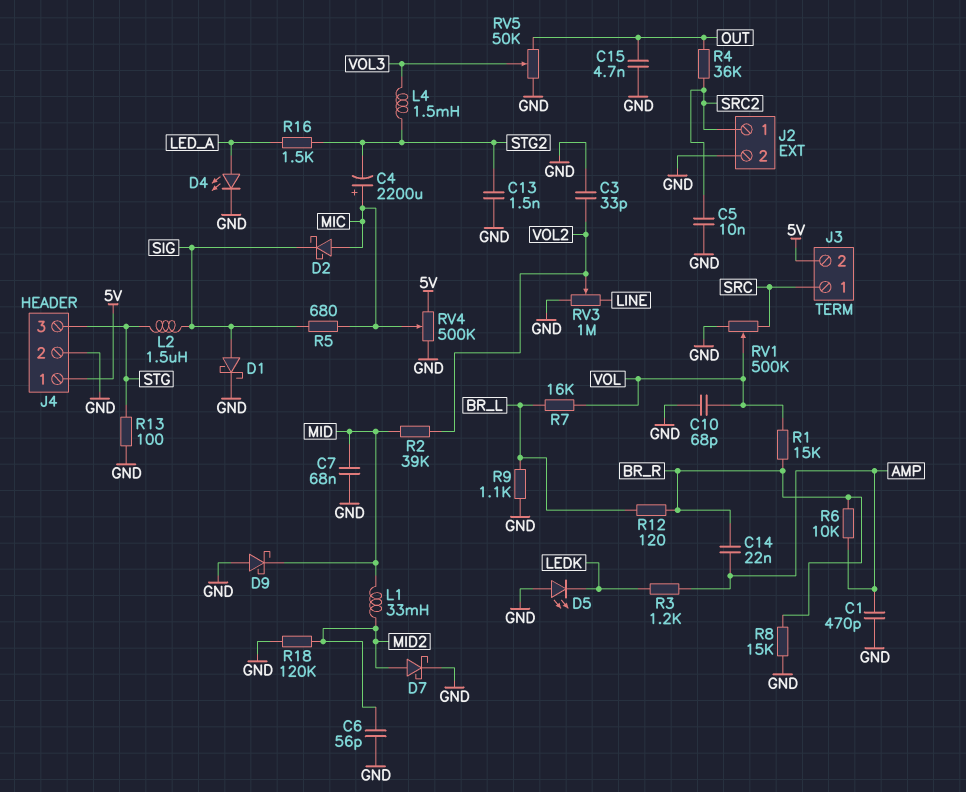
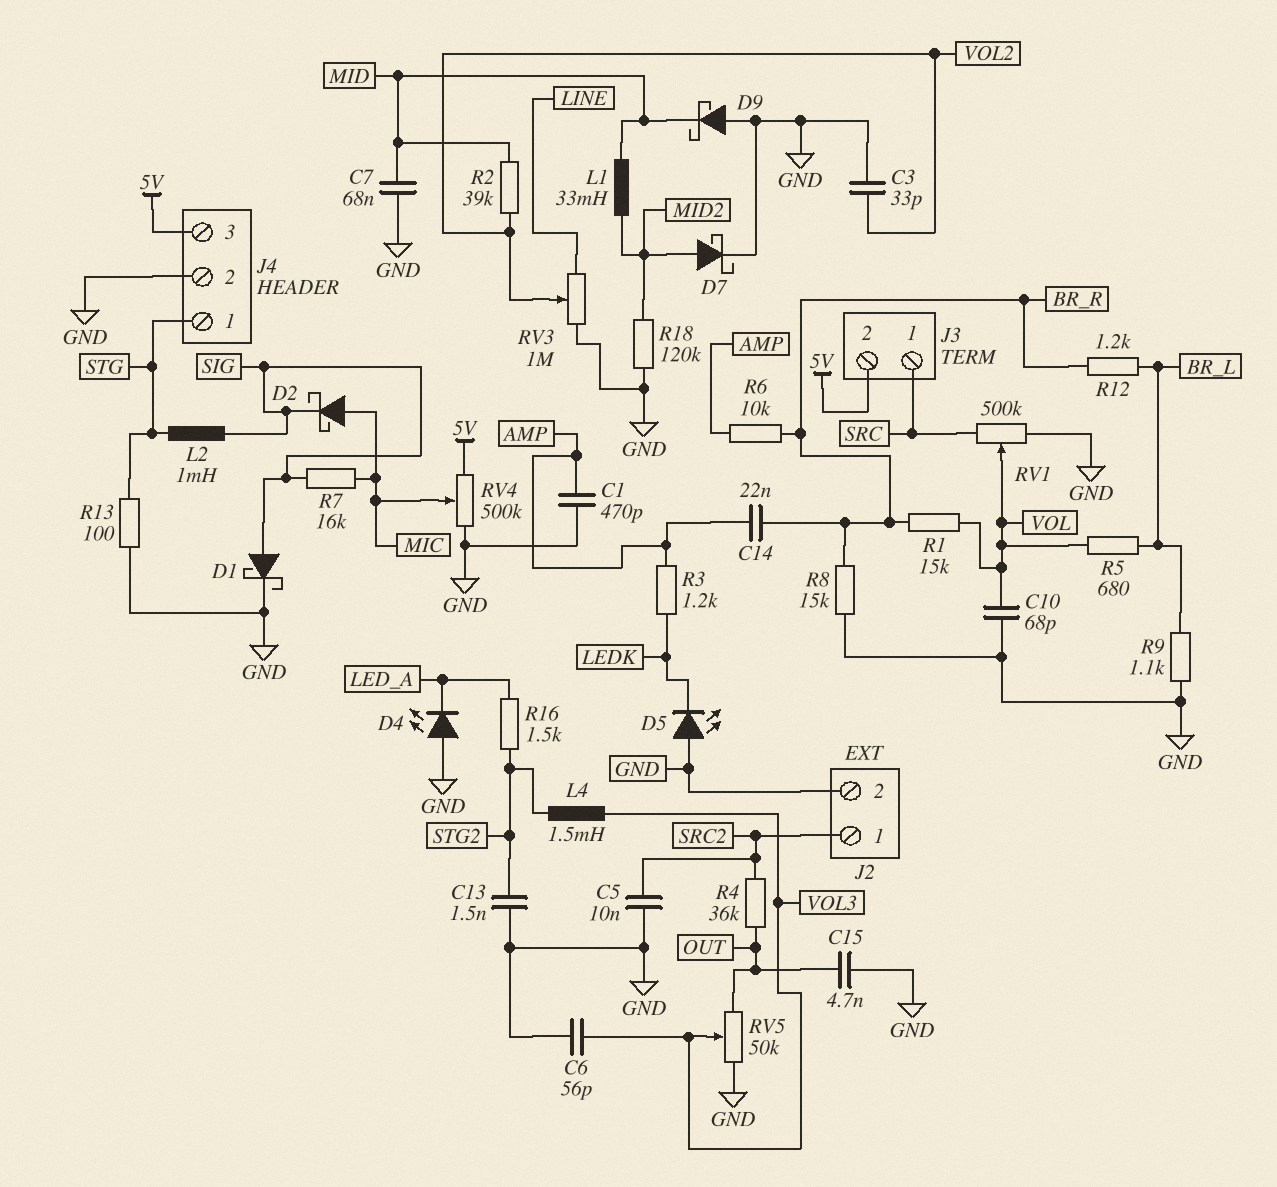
C4: 2200uF (plus MIC, minus STG2) -> none
C6: 56pF (GND, MID2) -> 56pF (GND, VOL3)
D4: LED (A LED_A, K GND) -> LED (A GND, K LED_A)
J4 pin 1: 5V -> STG
J4 pin 3: STG -> 5V
L2: 1.5uH (SIG, STG) -> 1mH (SIG, STG)
R5: 680 (MIC, SIG) -> 680 (BR_L, VOL)
R7: 16k (BR_L, VOL) -> 16k (MIC, SIG)
R12: 120 (BR_L, BR_R) -> 1.2k (BR_L, BR_R)

